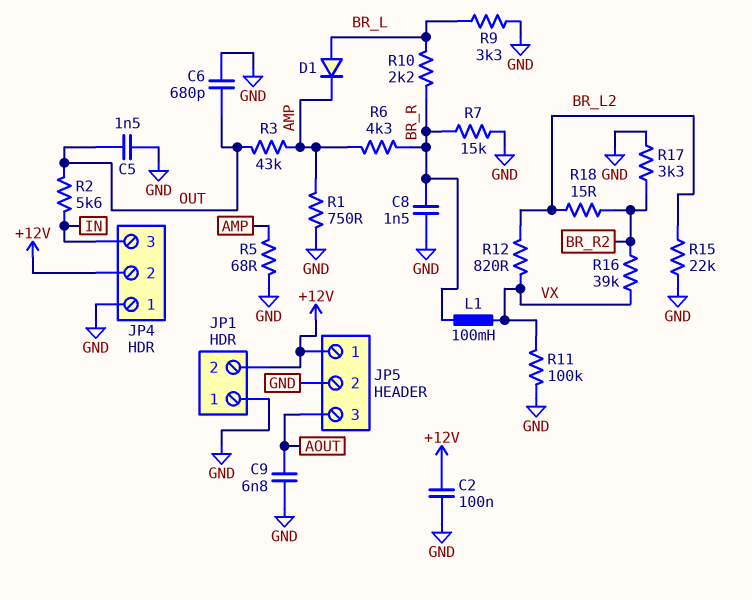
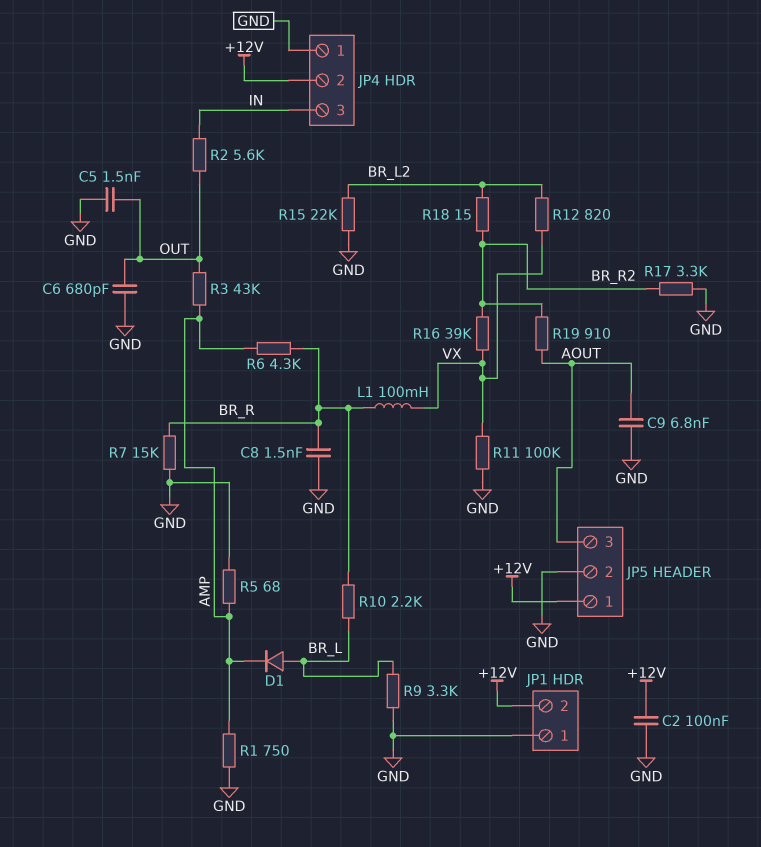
R19: none -> 910 (AOUT, BR_R2)

